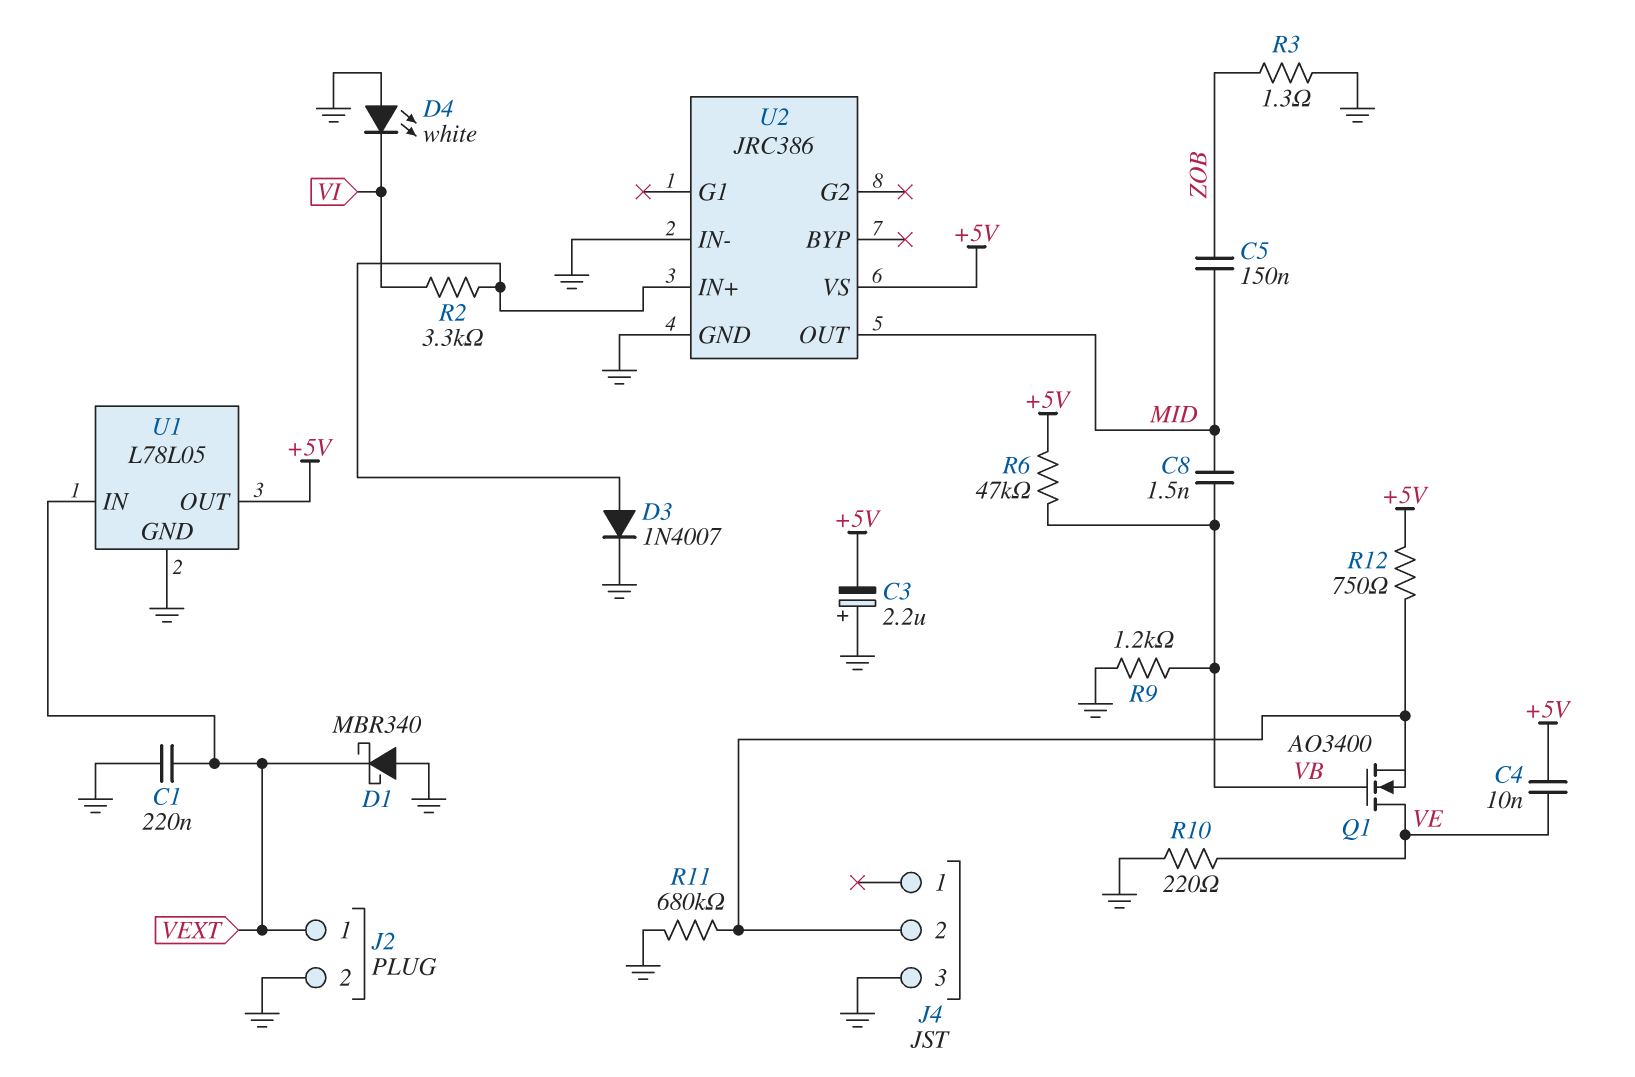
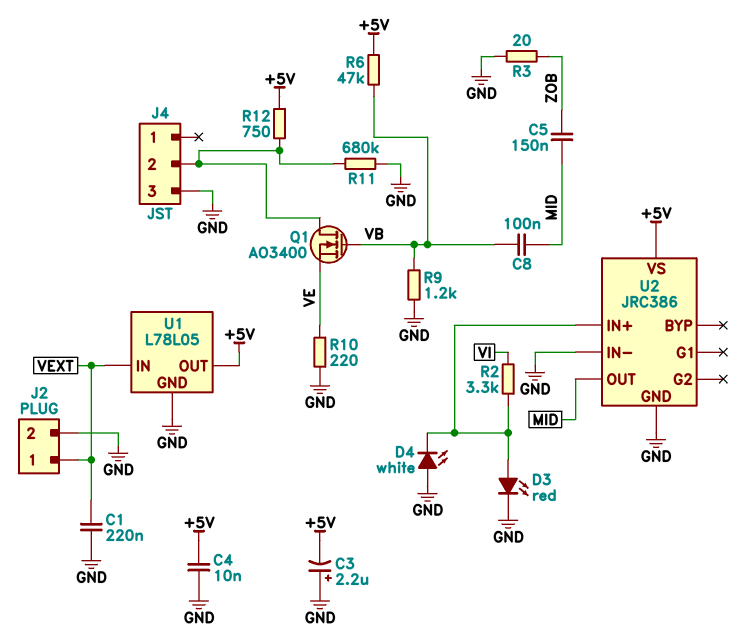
C4: 10nF (+5V, VE) -> 10nF (+5V, GND)
C8: 1.5nF (MID, VB) -> 100nF (MID, VB)
D1: schottky MBR340 (A GND, K VEXT) -> none
D3: diode 1N4007 (A U2/IN+, K GND) -> LED red (A U2/IN+, K GND)
D4: LED white (A GND, K VI) -> LED white (A GND, K U2/IN+)
Q1: NMOS AO3400 (G VB, D VE, S J4/2) -> NMOS AO3400 (G VB, D J4/2, S VE)
R3: 1.3 (GND, ZOB) -> 20 (GND, ZOB)

